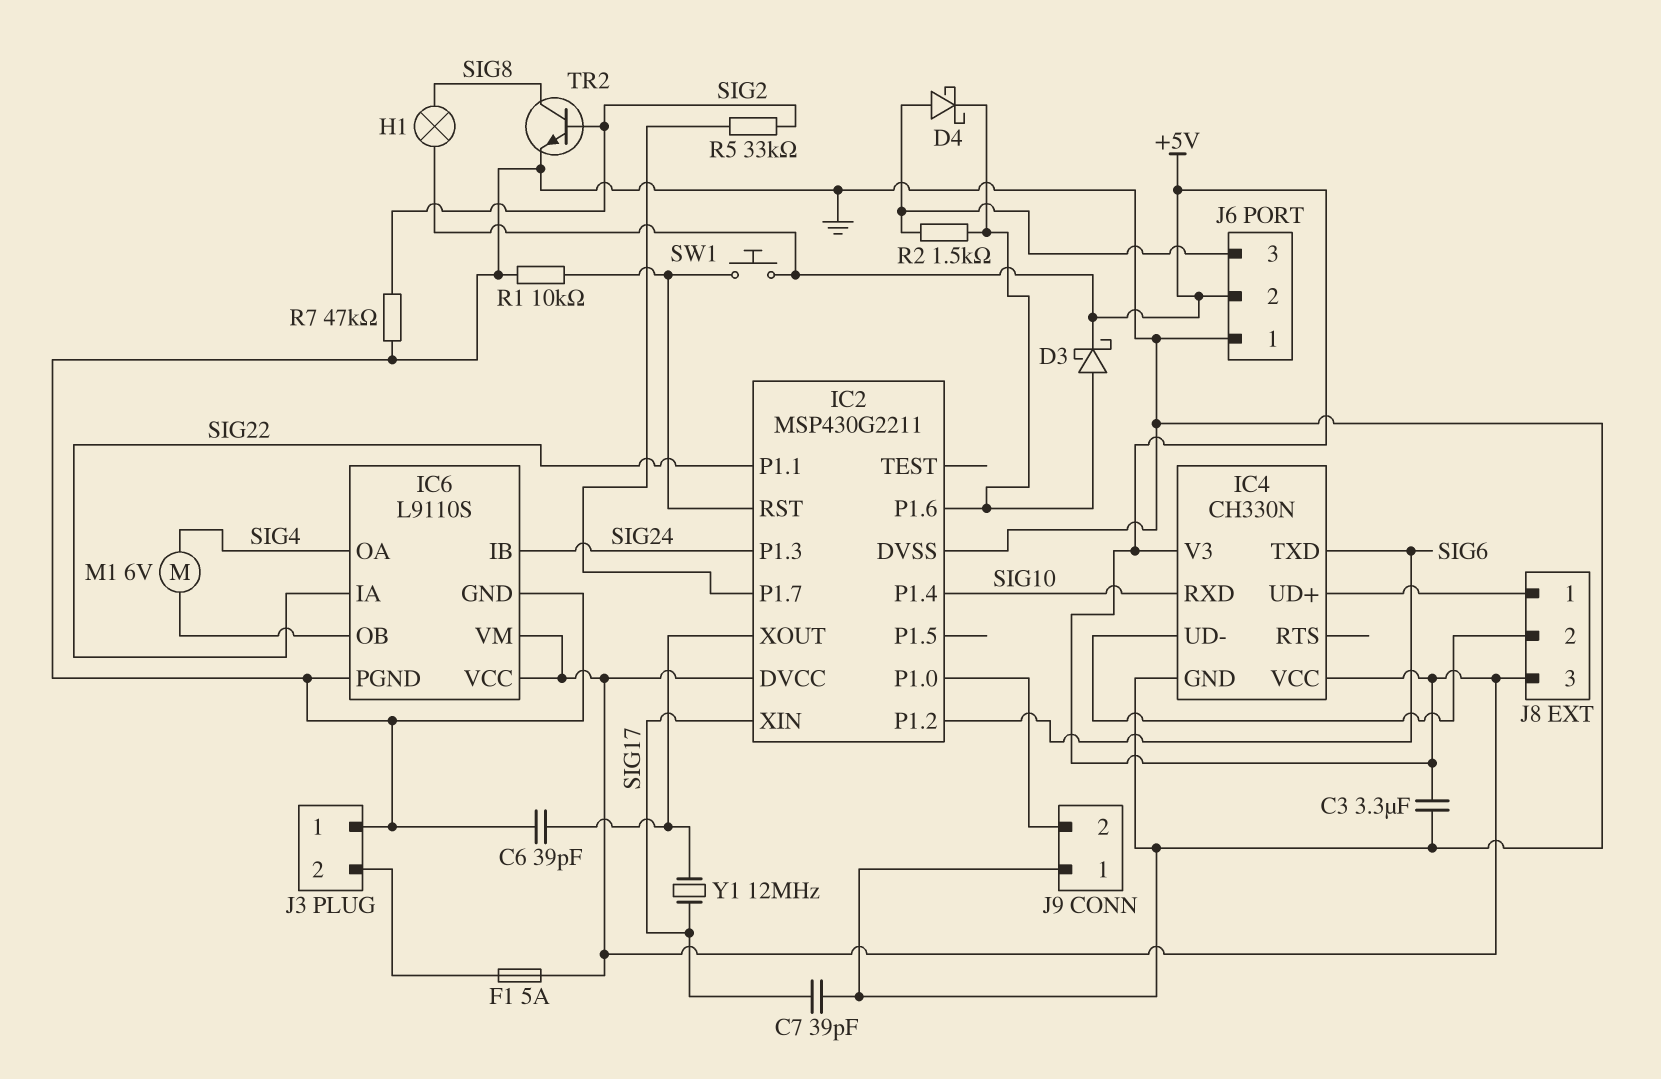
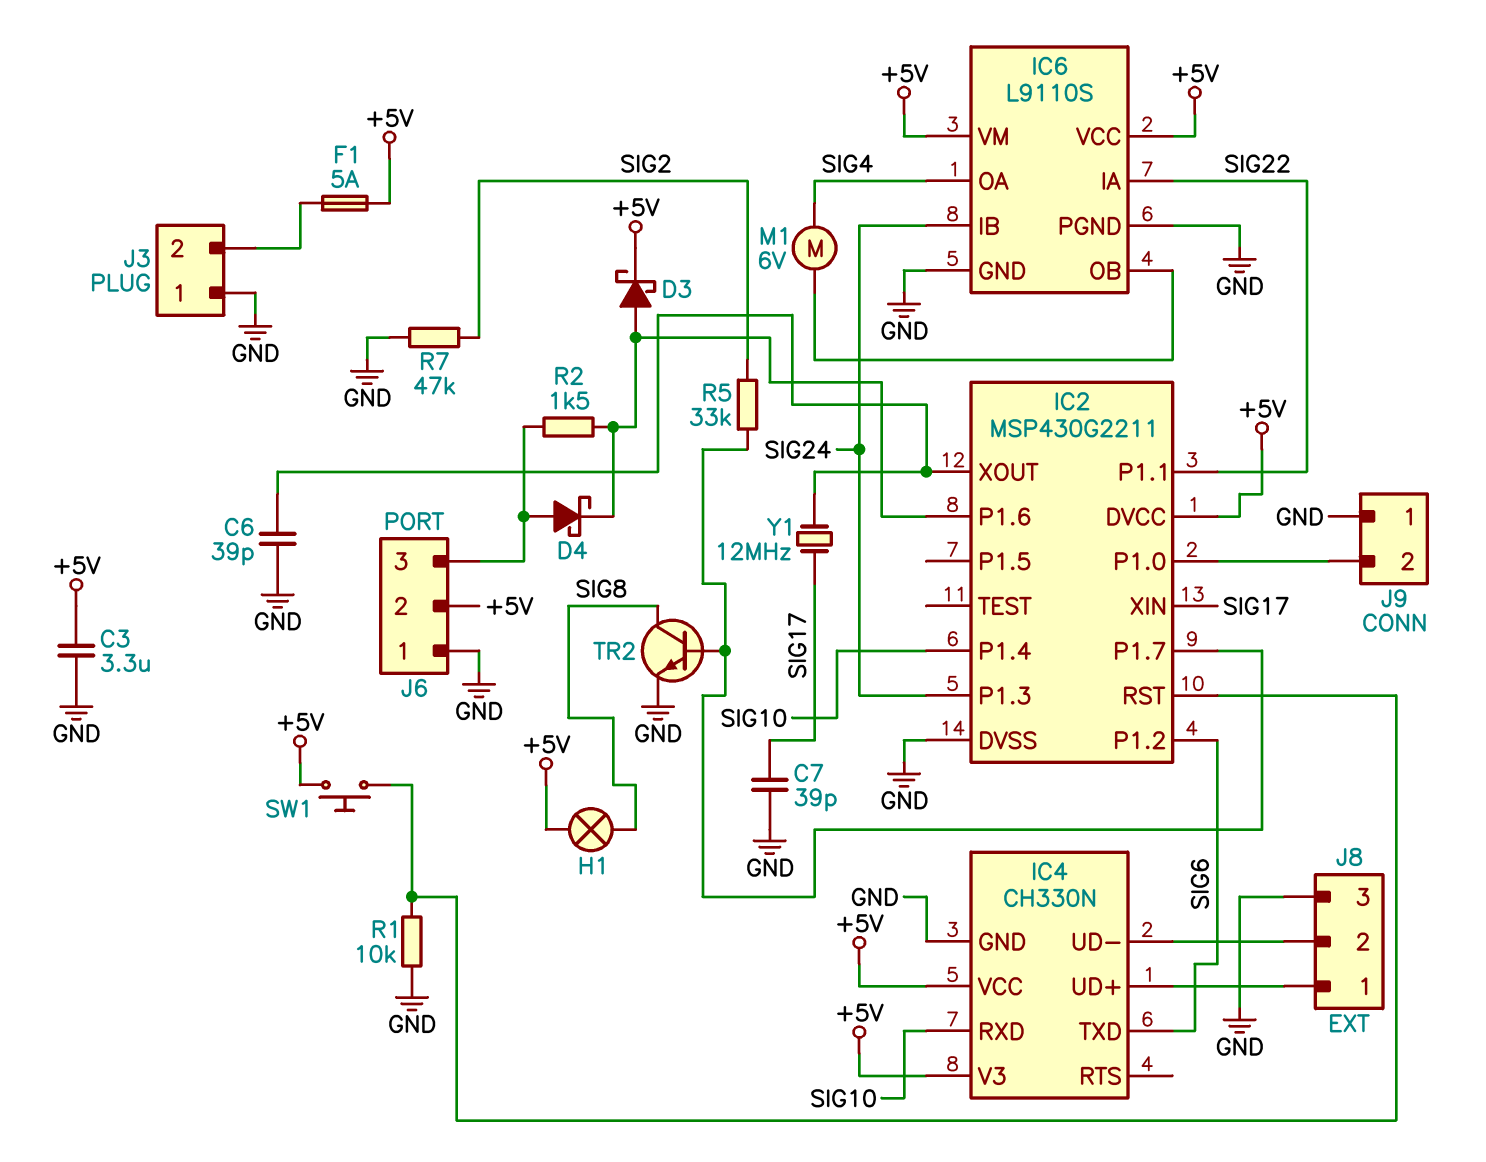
J8 pin 3: +5V -> GND
TR2: NPN (B SIG2, C SIG8, E GND) -> NPN (B IC2/P1.7, C SIG8, E GND)

